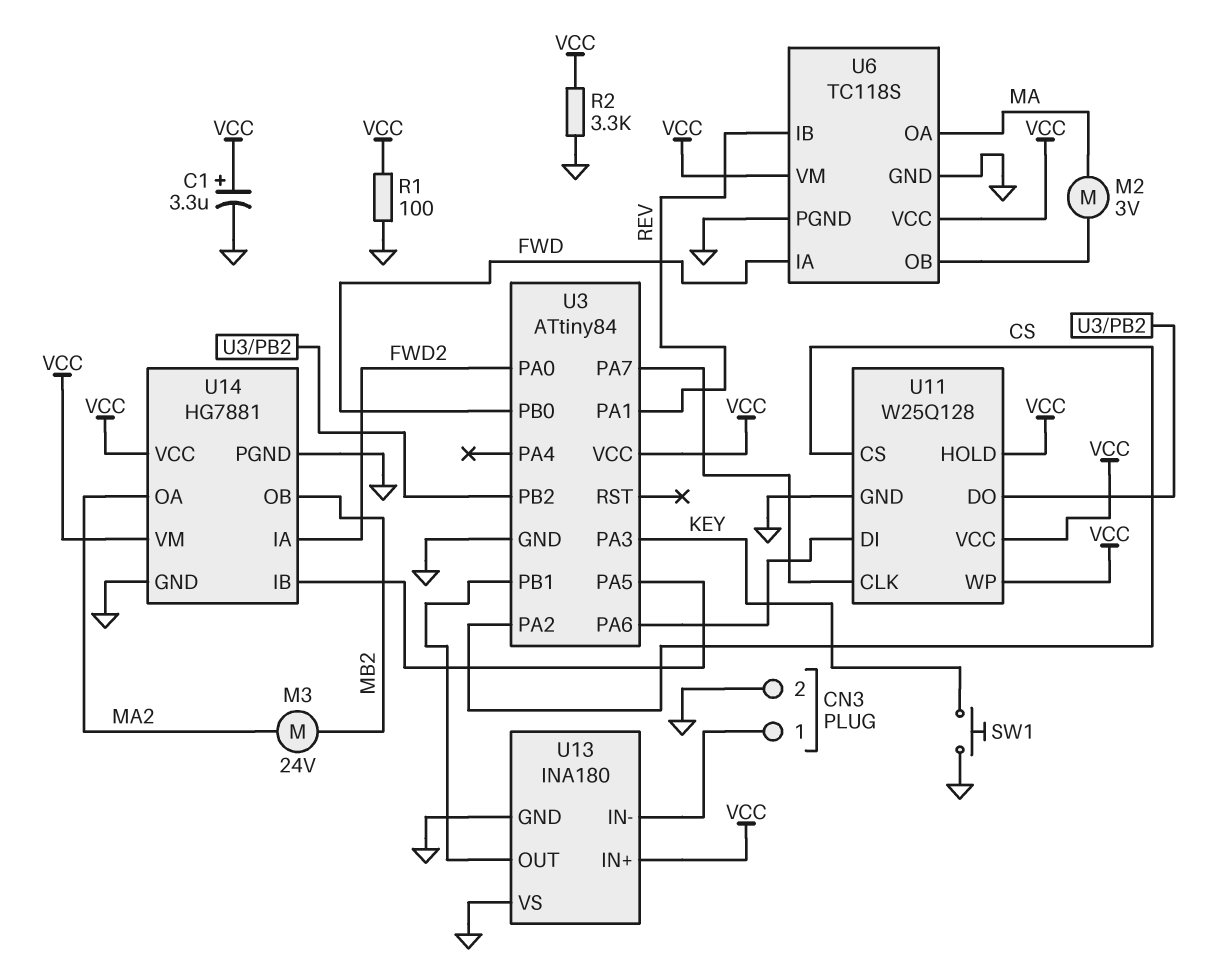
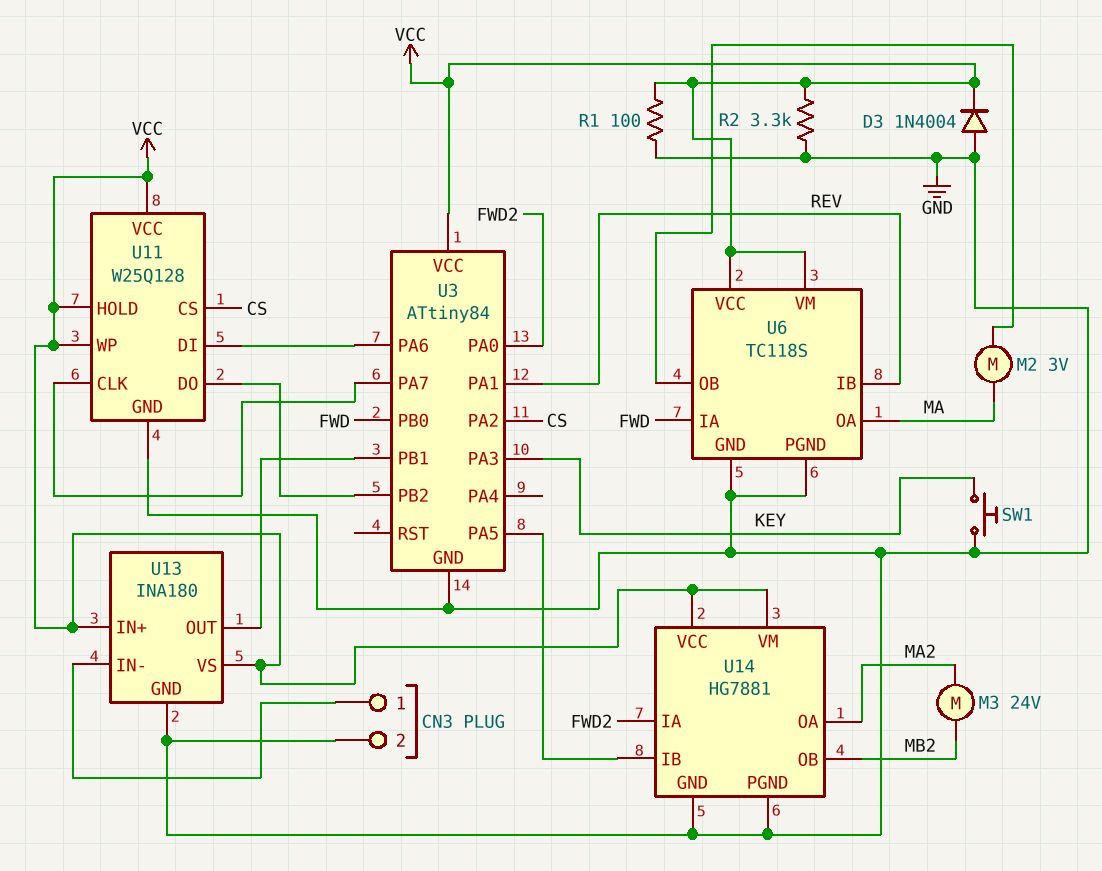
C1: 3.3uF (plus VCC, minus GND) -> none
D3: none -> diode 1N4004 (A GND, K VCC)
U13 pin VS: GND -> VCC

